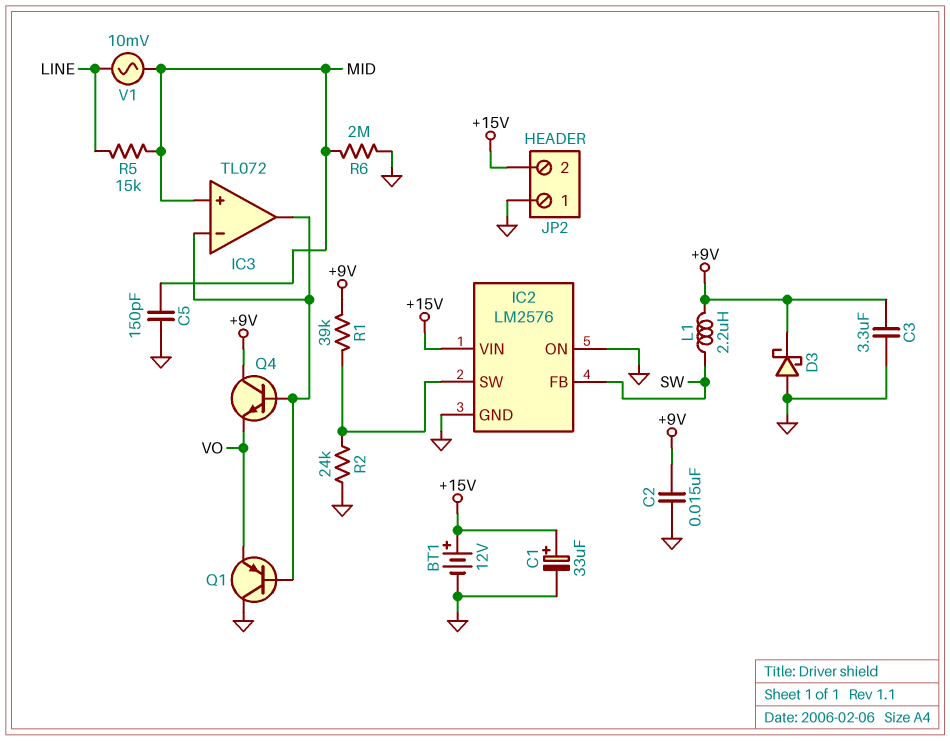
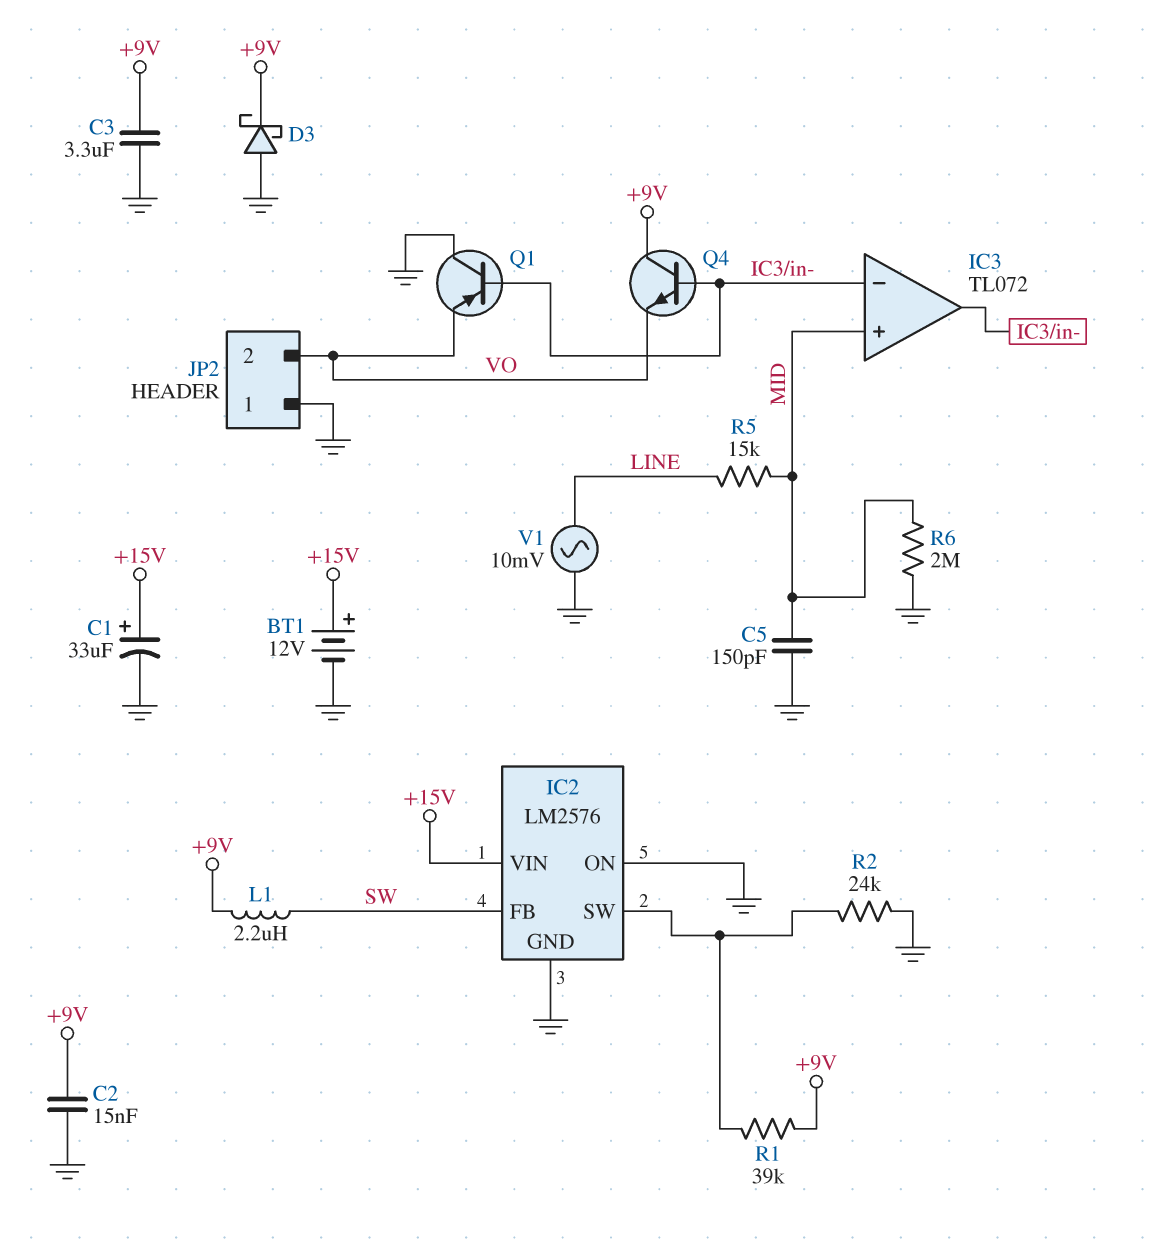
JP2 pin 2: +15V -> VO
V1: AC 10mV (LINE, MID) -> AC 10mV (GND, LINE)

